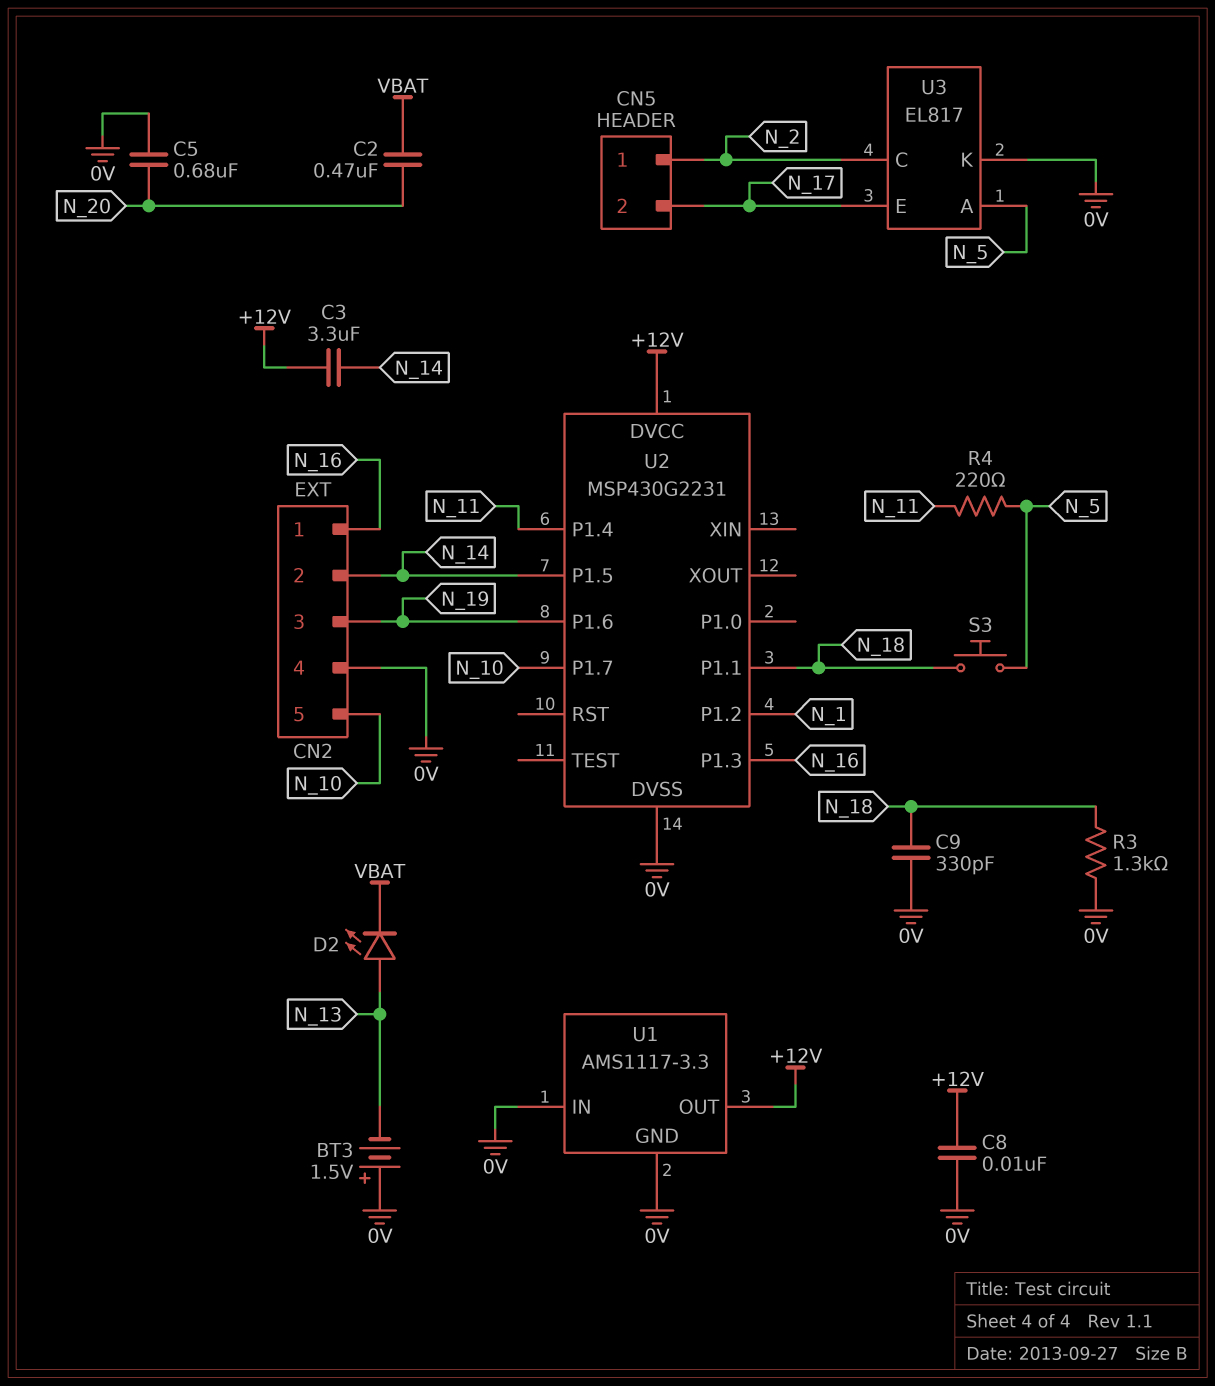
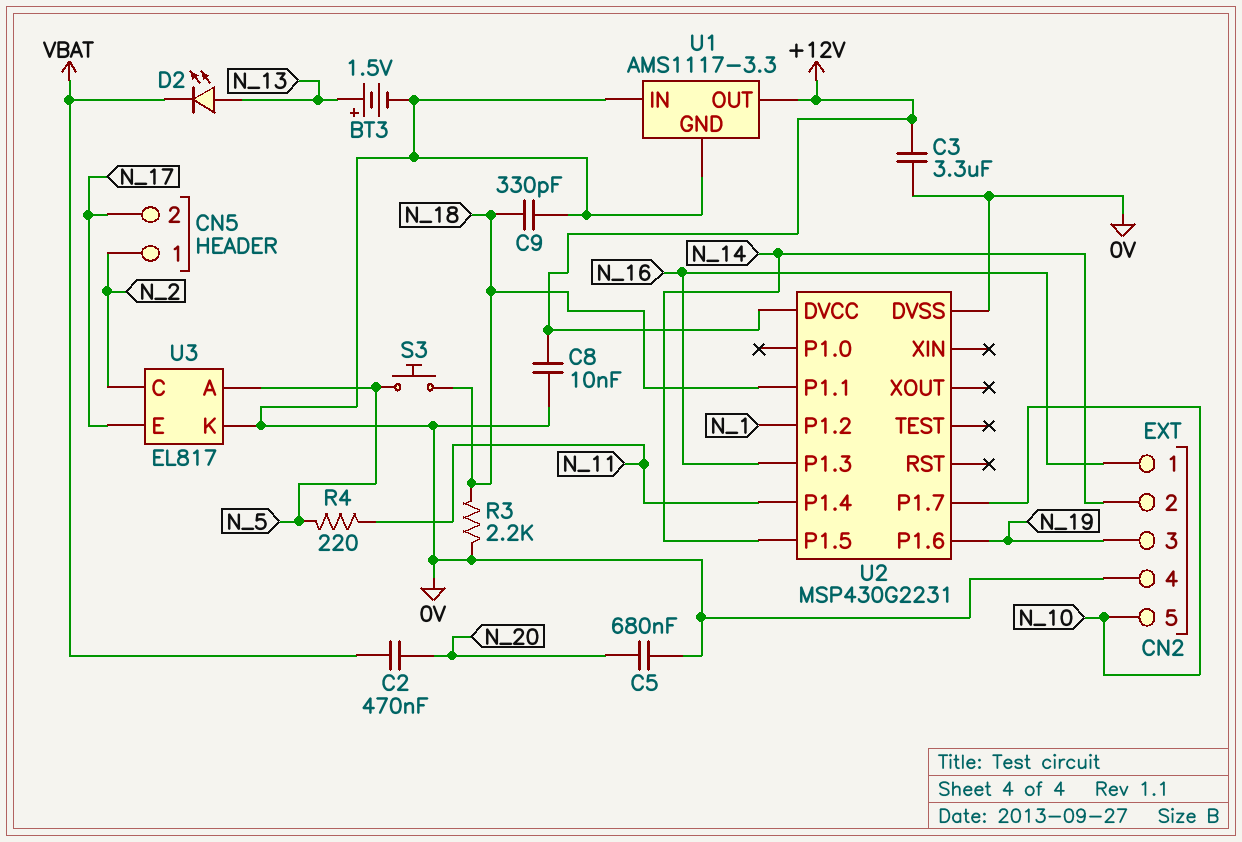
BT3: 1.5V (plus 0V, minus N_13) -> 1.5V (plus N_13, minus 0V)
C3: 3.3uF (+12V, N_14) -> 3.3uF (+12V, 0V)
R3: 1.3k (0V, N_18) -> 2.2k (0V, N_18)

